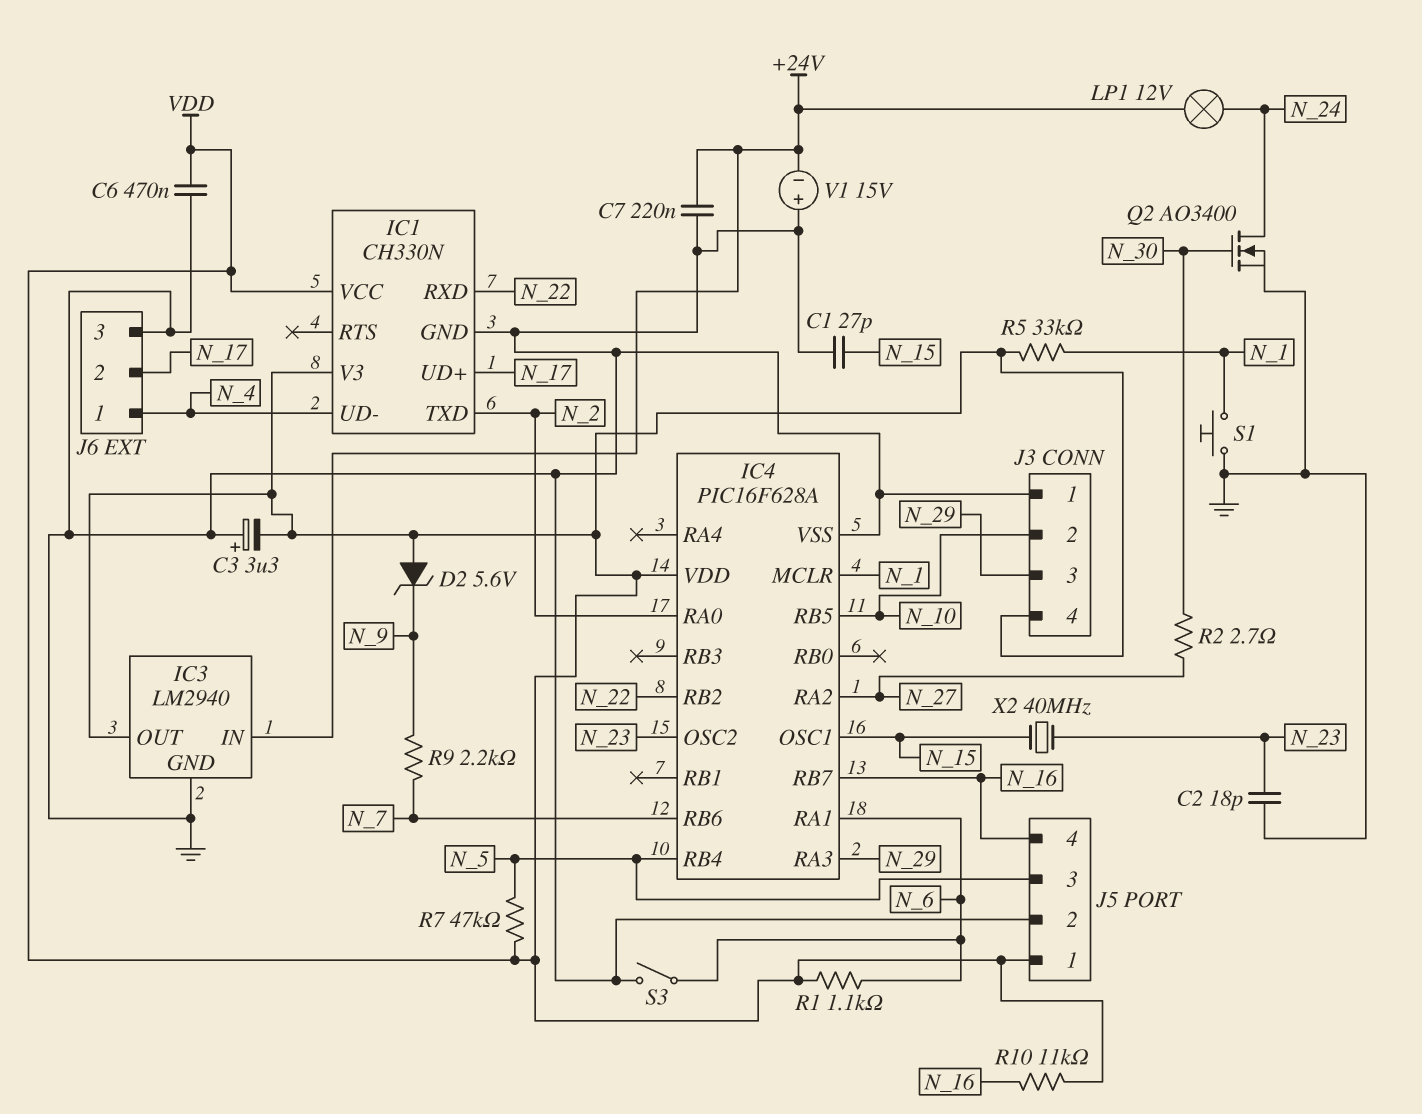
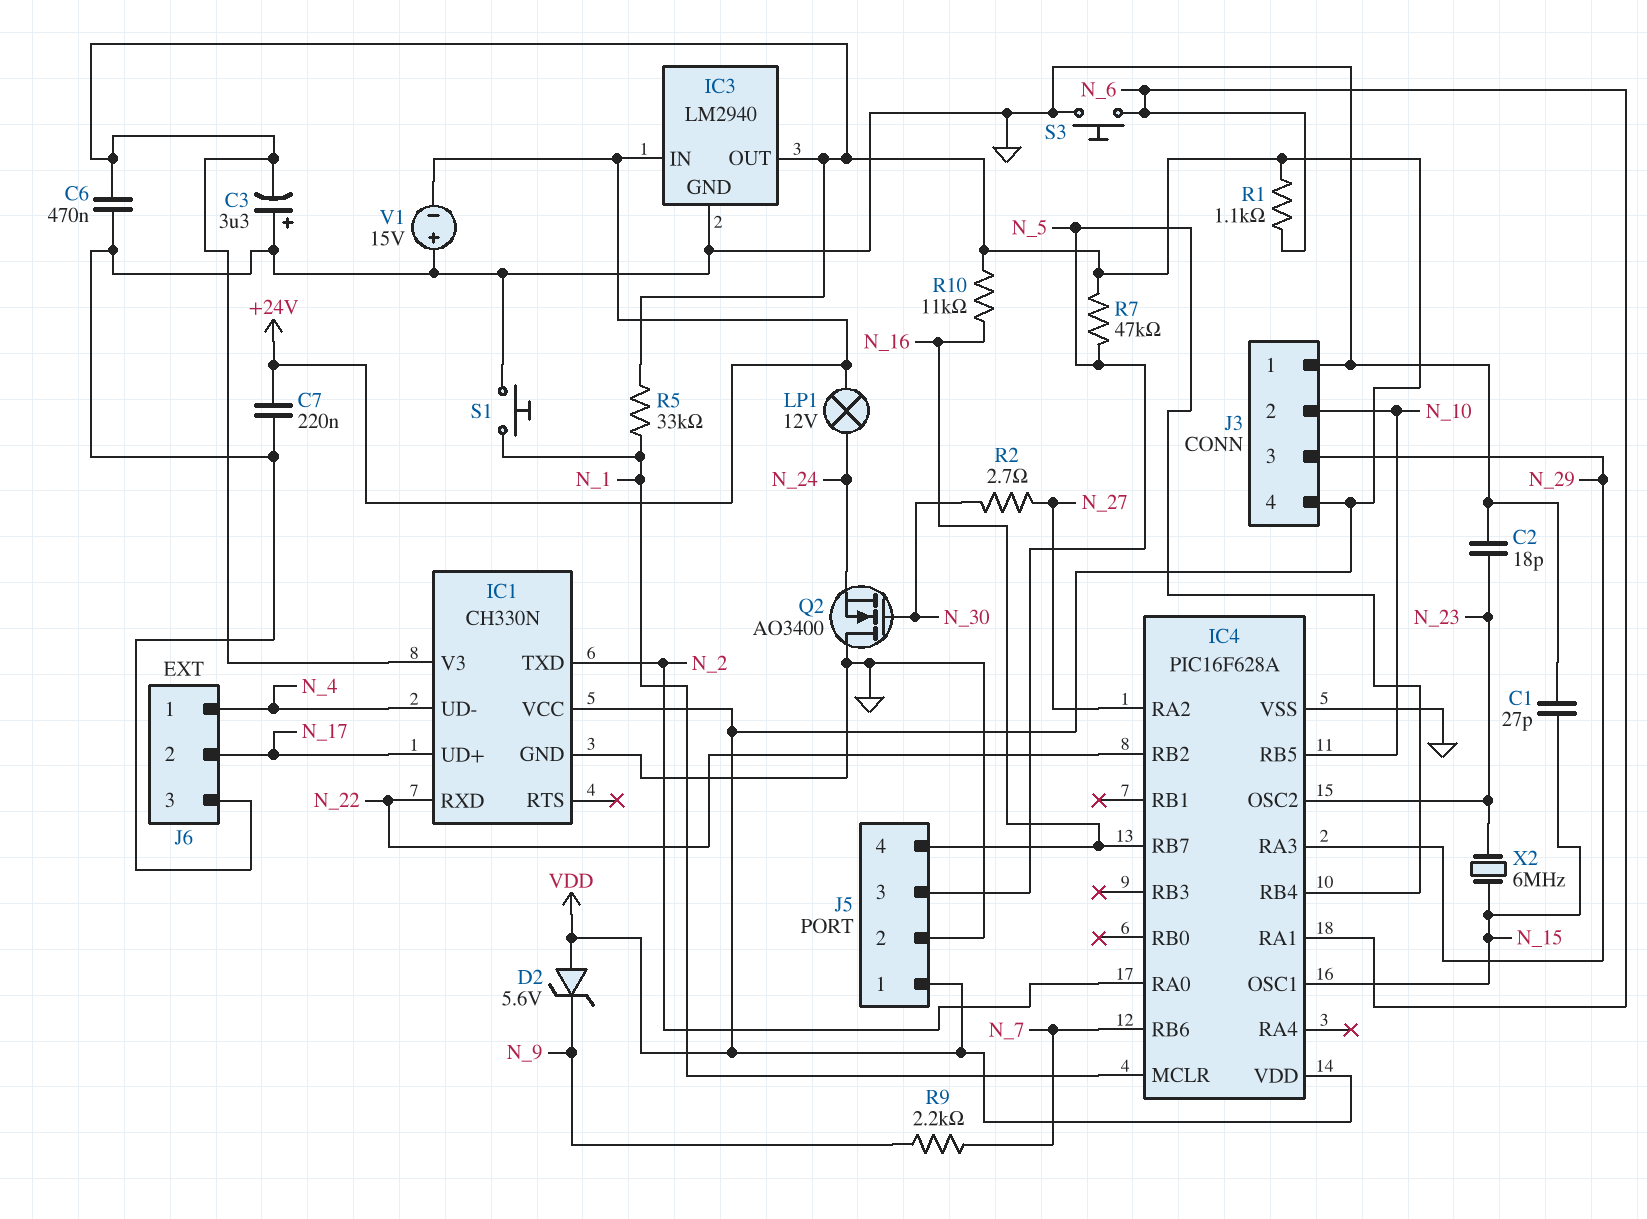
Q2: NMOS AO3400 (G N_30, D N_24, S GND) -> NMOS AO3400 (G N_30, D GND, S N_24)
S3: switch (GND, N_6) -> button (GND, N_6)
X2: 40MHz (N_15, N_23) -> 6MHz (N_15, N_23)

